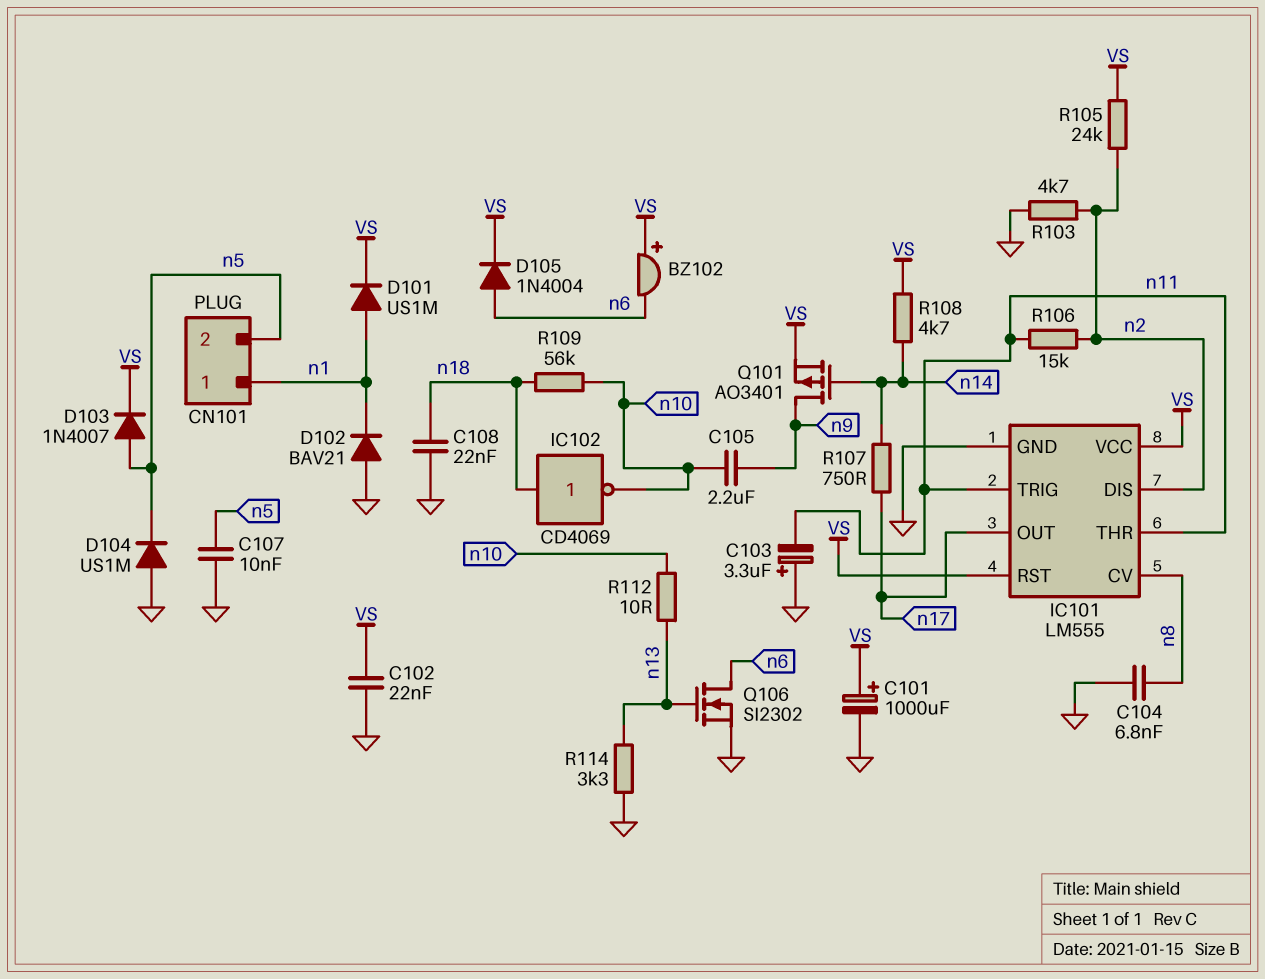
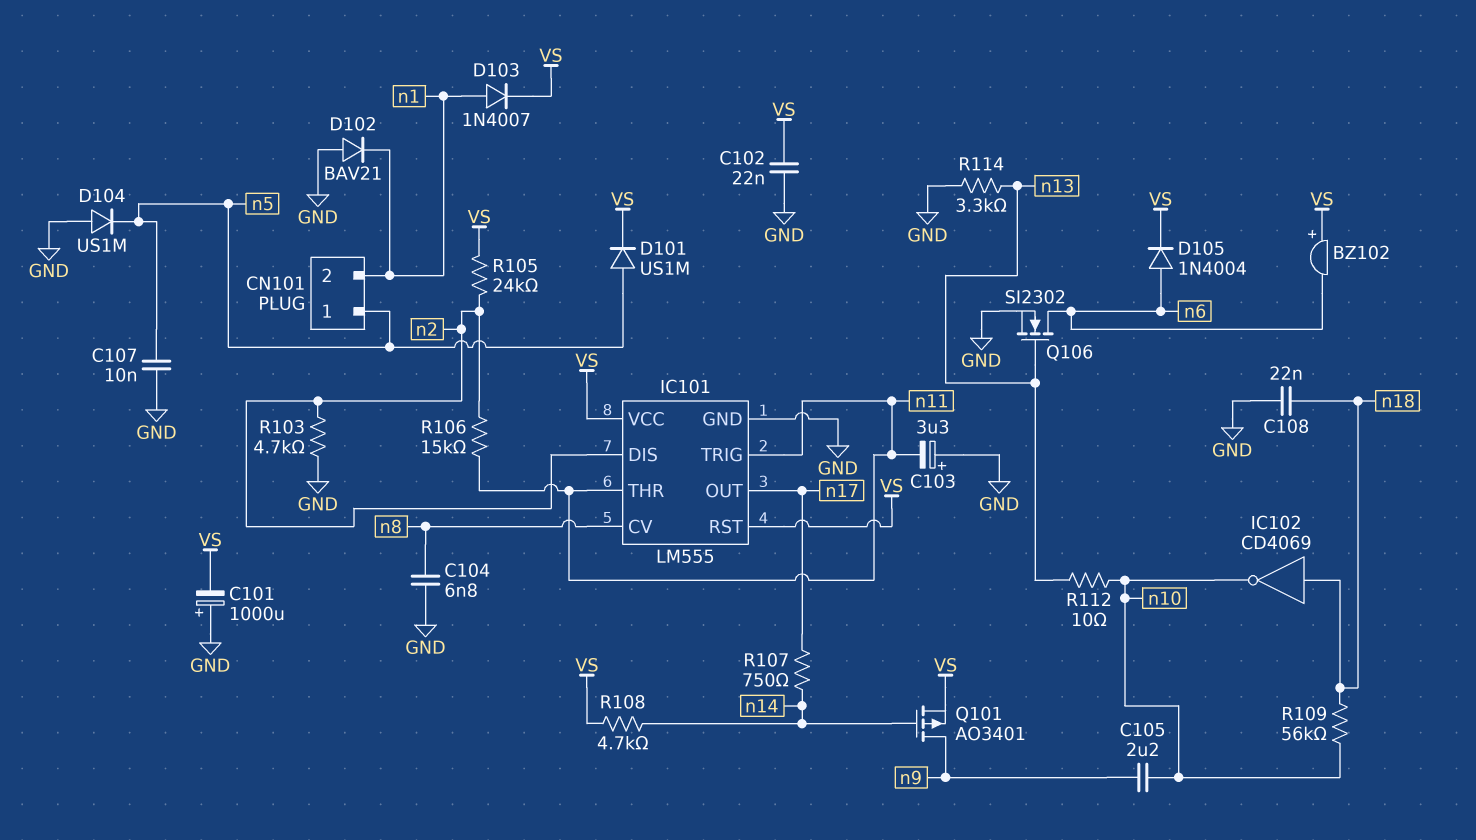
C101: 1000uF (plus VS, minus GND) -> 1000uF (plus GND, minus VS)
CN101 pin 1: n1 -> n5
CN101 pin 2: n5 -> n1
D101: diode US1M (A n1, K VS) -> diode US1M (A n5, K VS)
D103: diode 1N4007 (A n5, K VS) -> diode 1N4007 (A n1, K VS)

